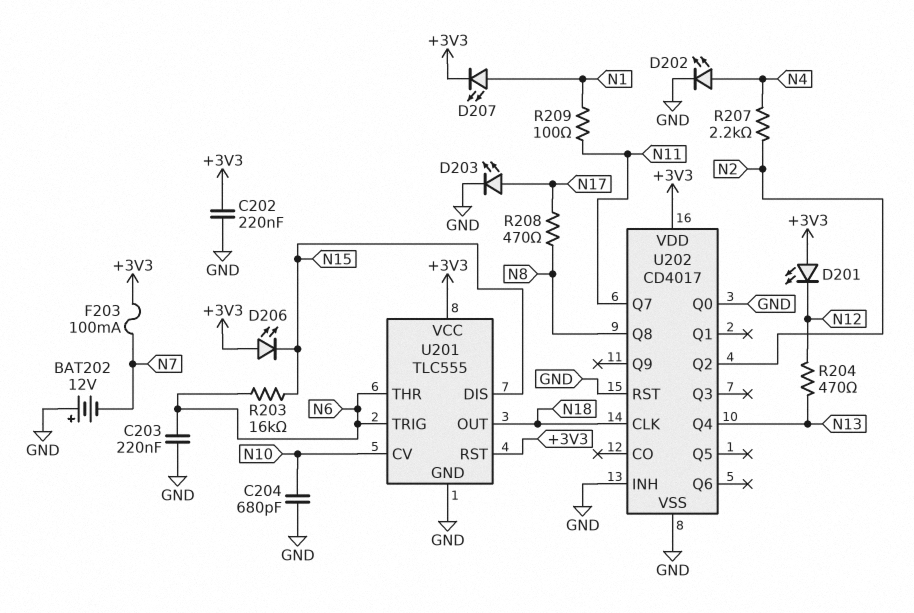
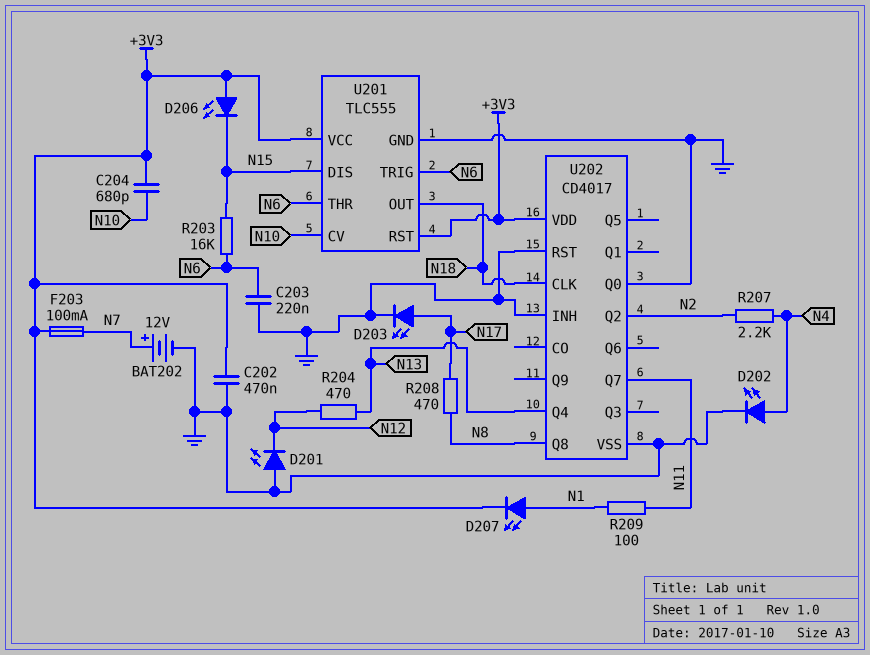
BAT202: 12V (plus GND, minus N7) -> 12V (plus N7, minus GND)
C202: 220nF (+3V3, GND) -> 470nF (+3V3, GND)
C204: 680pF (GND, N10) -> 680pF (+3V3, N10)
D201: LED (A +3V3, K N12) -> LED (A GND, K N12)

